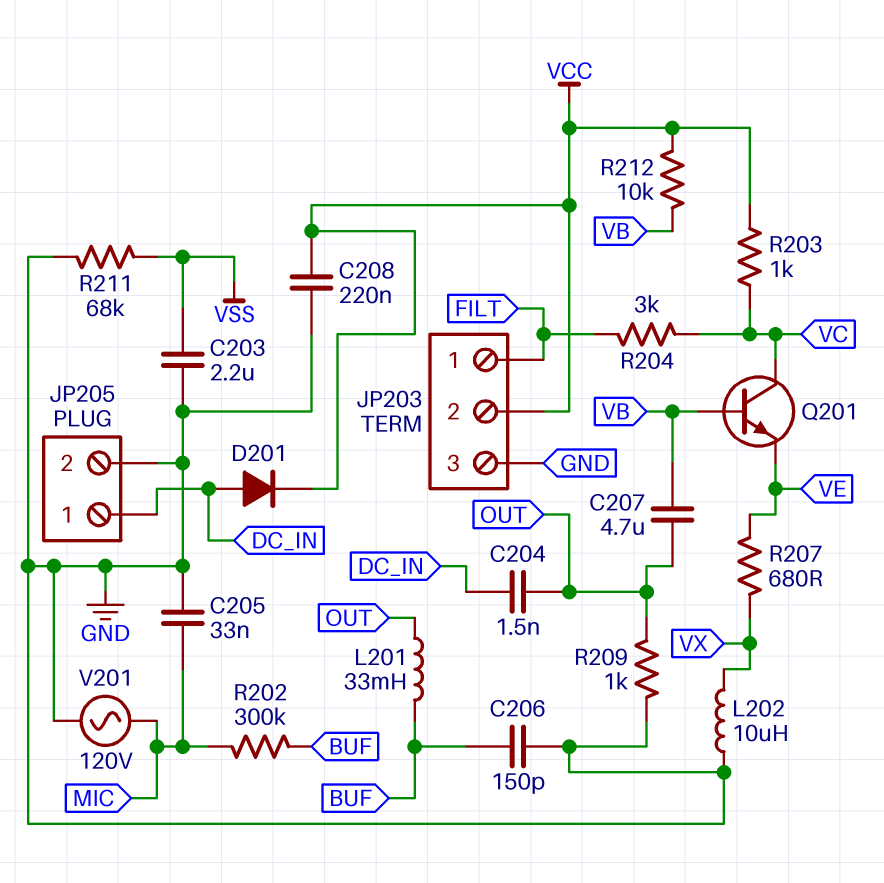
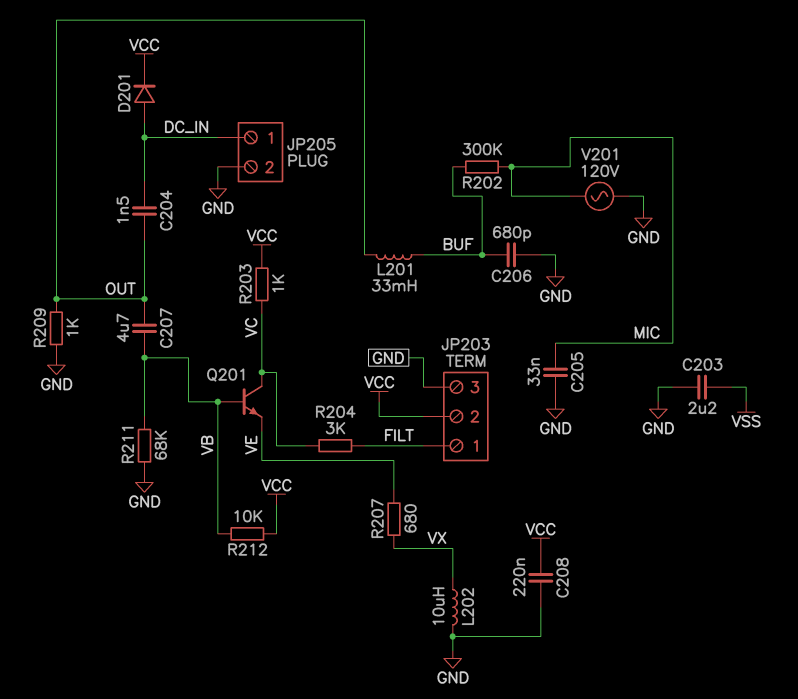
C206: 150pF (BUF, GND) -> 680pF (BUF, GND)
R211: 68k (GND, VSS) -> 68k (GND, VB)

